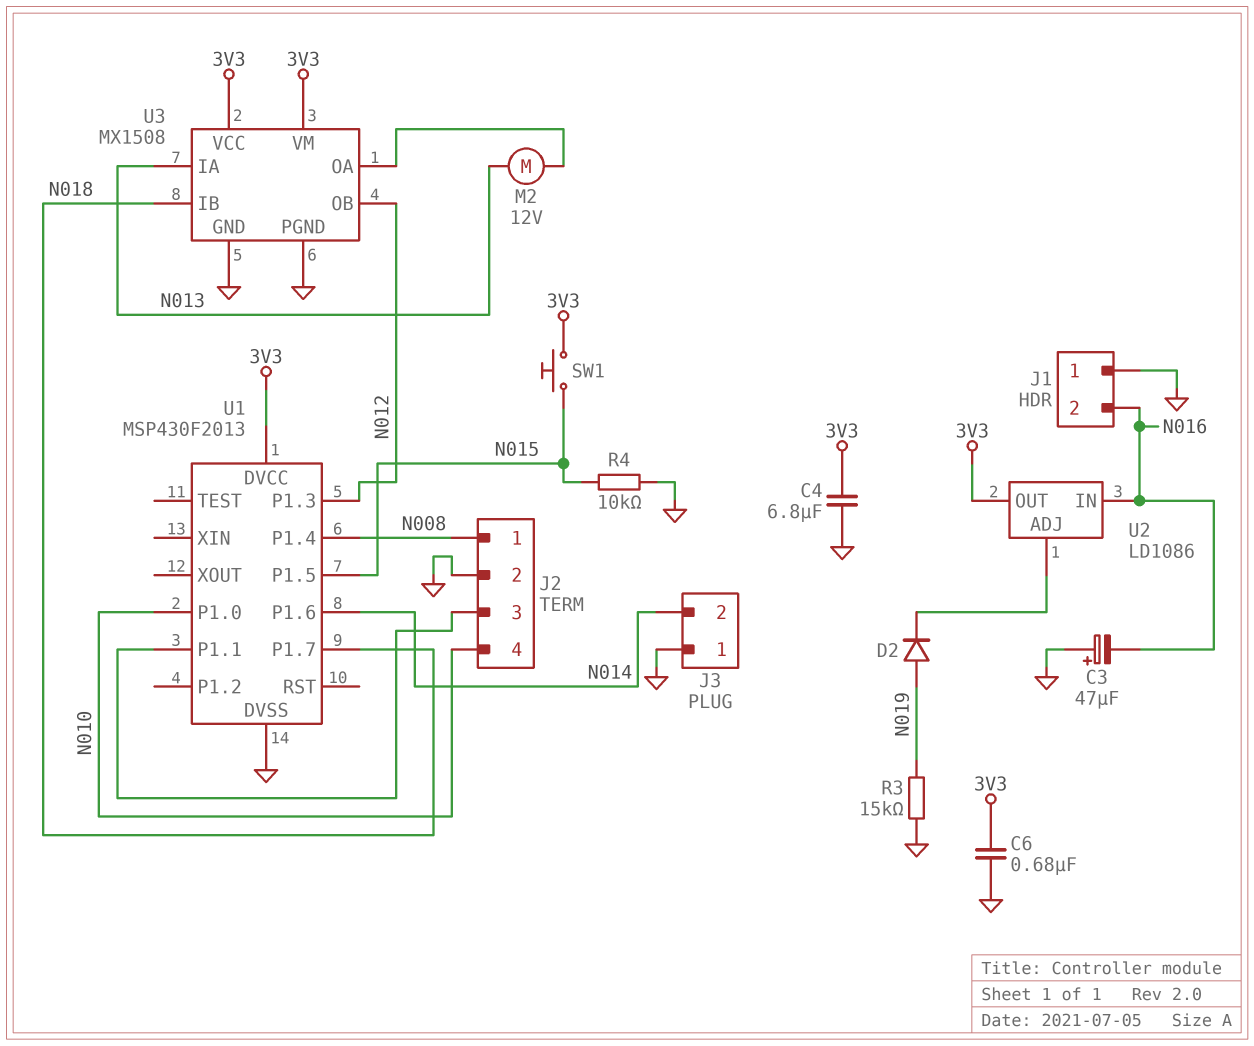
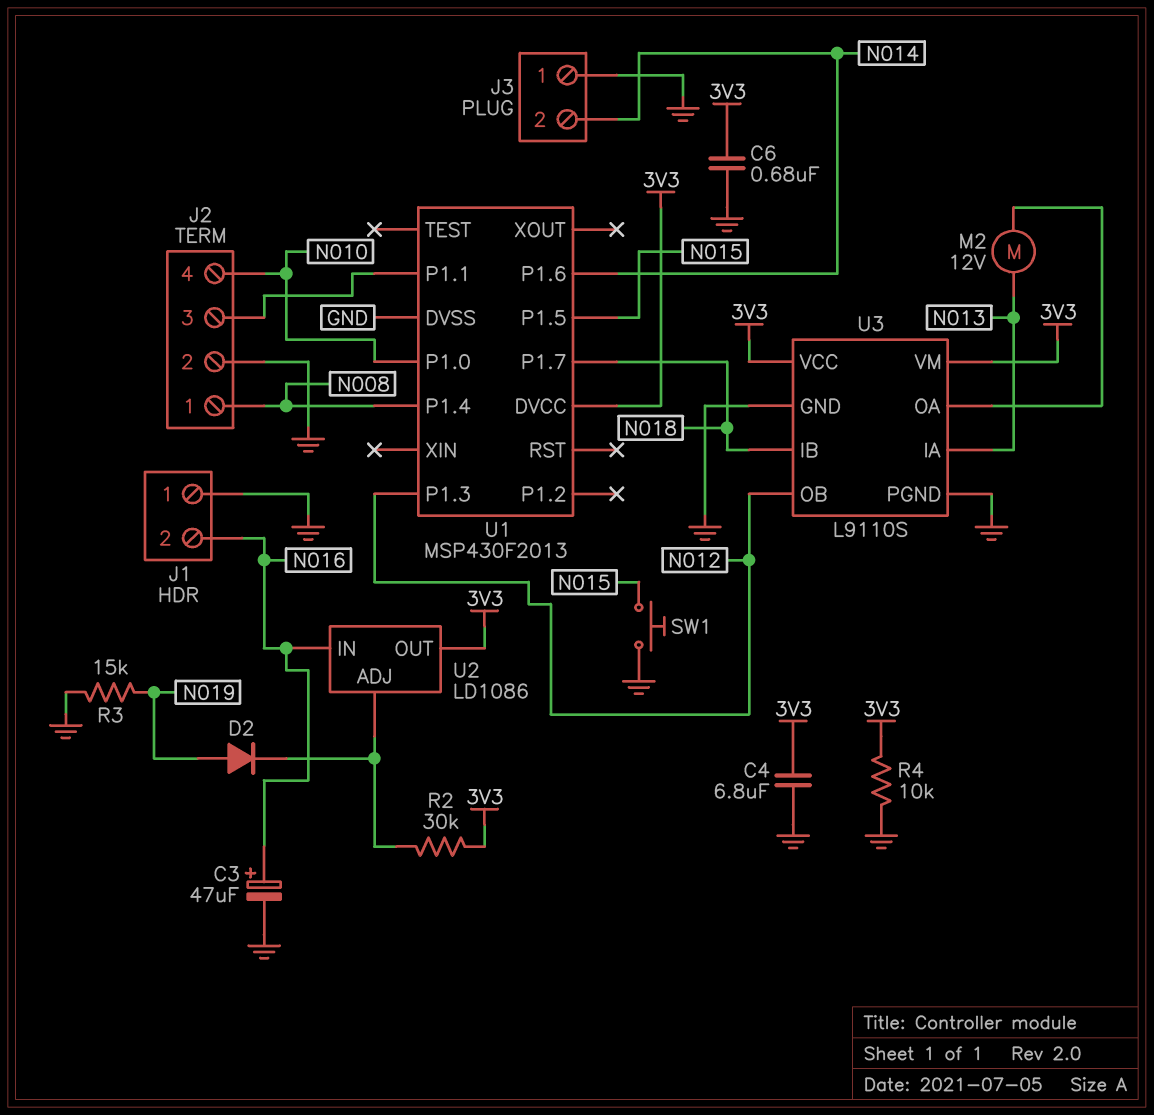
C3: 47uF (plus GND, minus N016) -> 47uF (plus N016, minus GND)
R2: none -> 30k (3V3, U2/ADJ)
R4: 10k (GND, N015) -> 10k (3V3, GND)
SW1: button (3V3, N015) -> button (GND, N015)
U3: MX1508 -> L9110S

